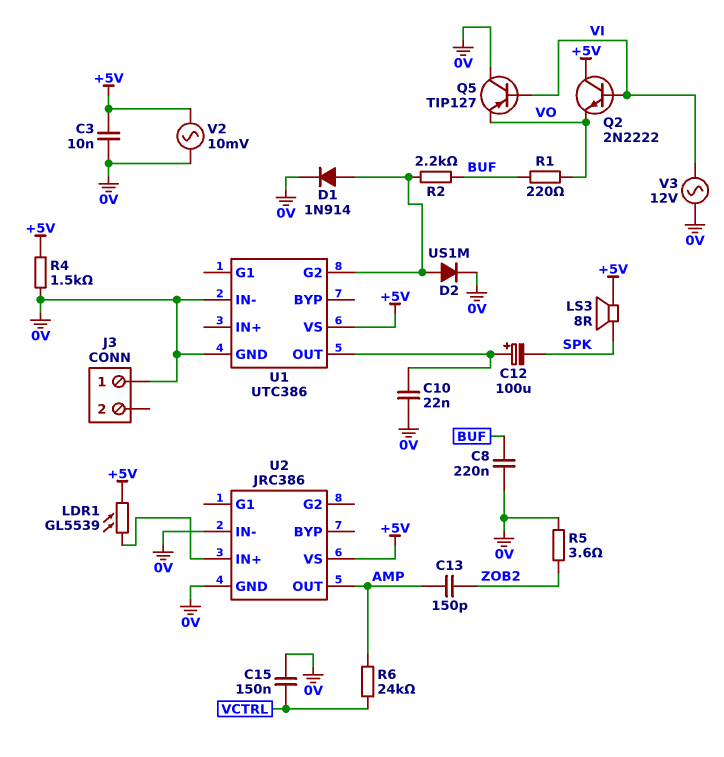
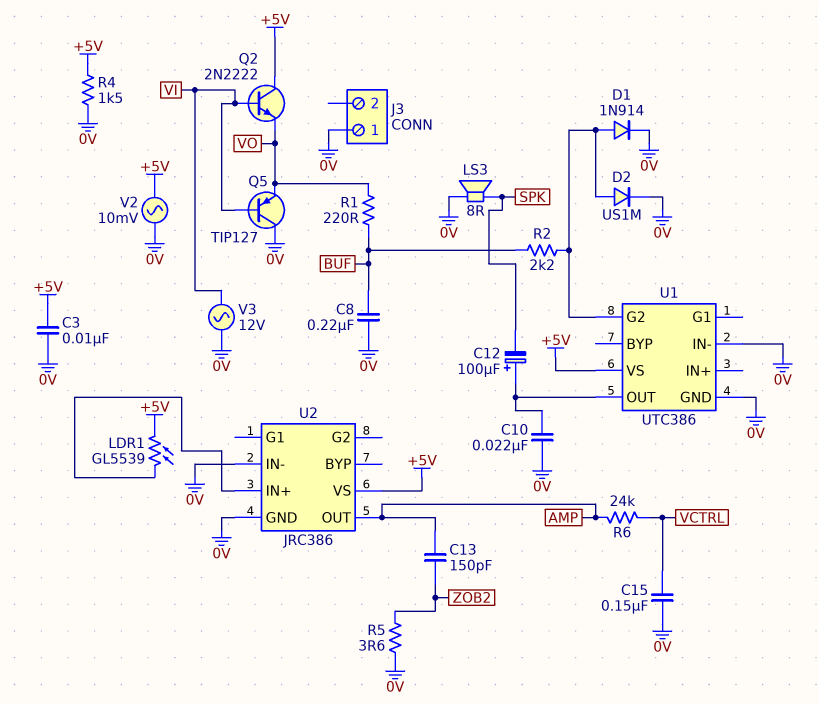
LS3: speaker 8R (+5V, SPK) -> speaker 8R (0V, SPK)

